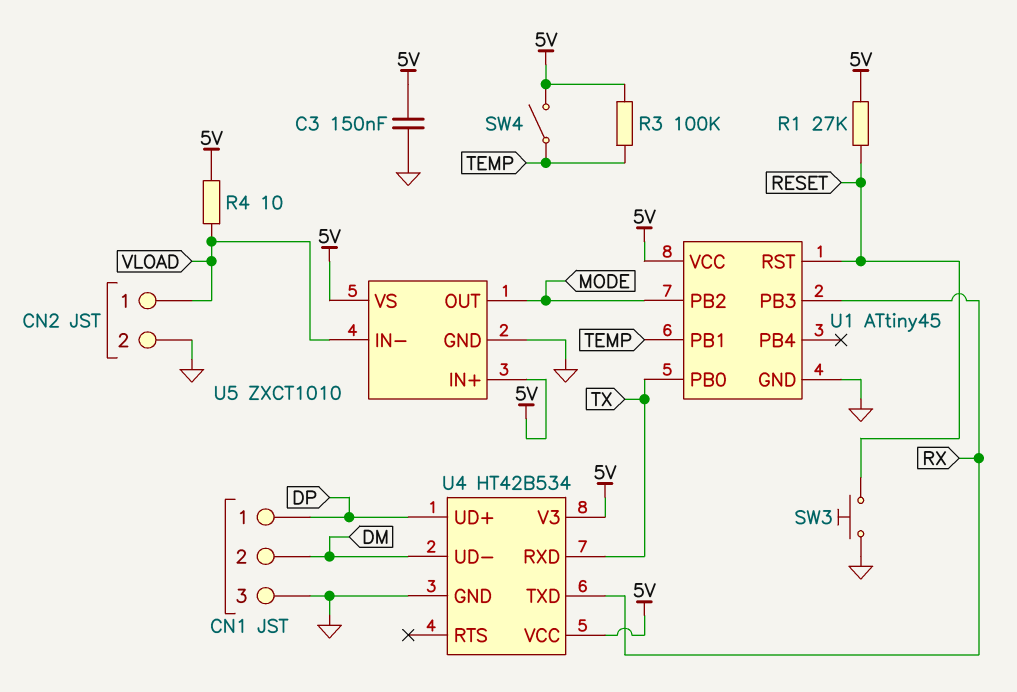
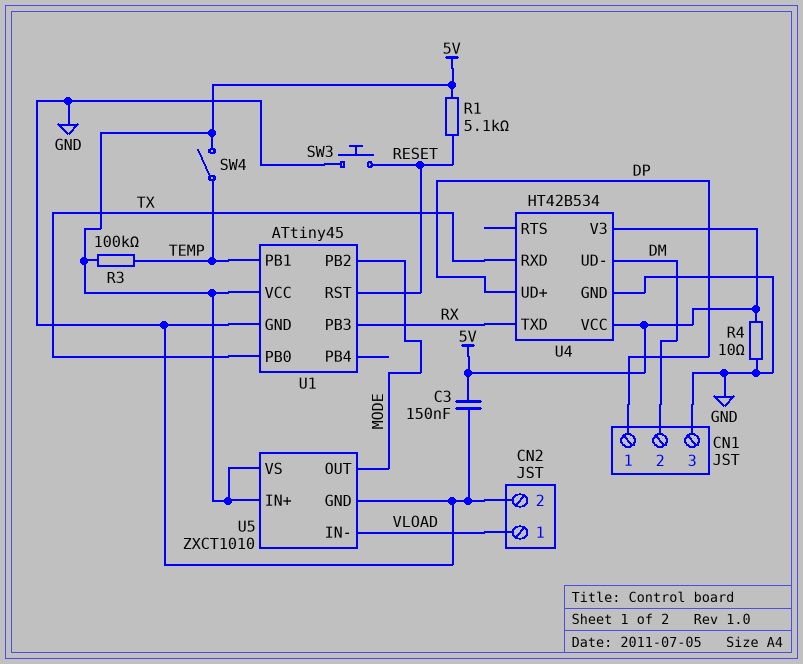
R1: 27k (5V, RESET) -> 5.1k (5V, RESET)
R4: 10 (5V, VLOAD) -> 10 (5V, GND)

